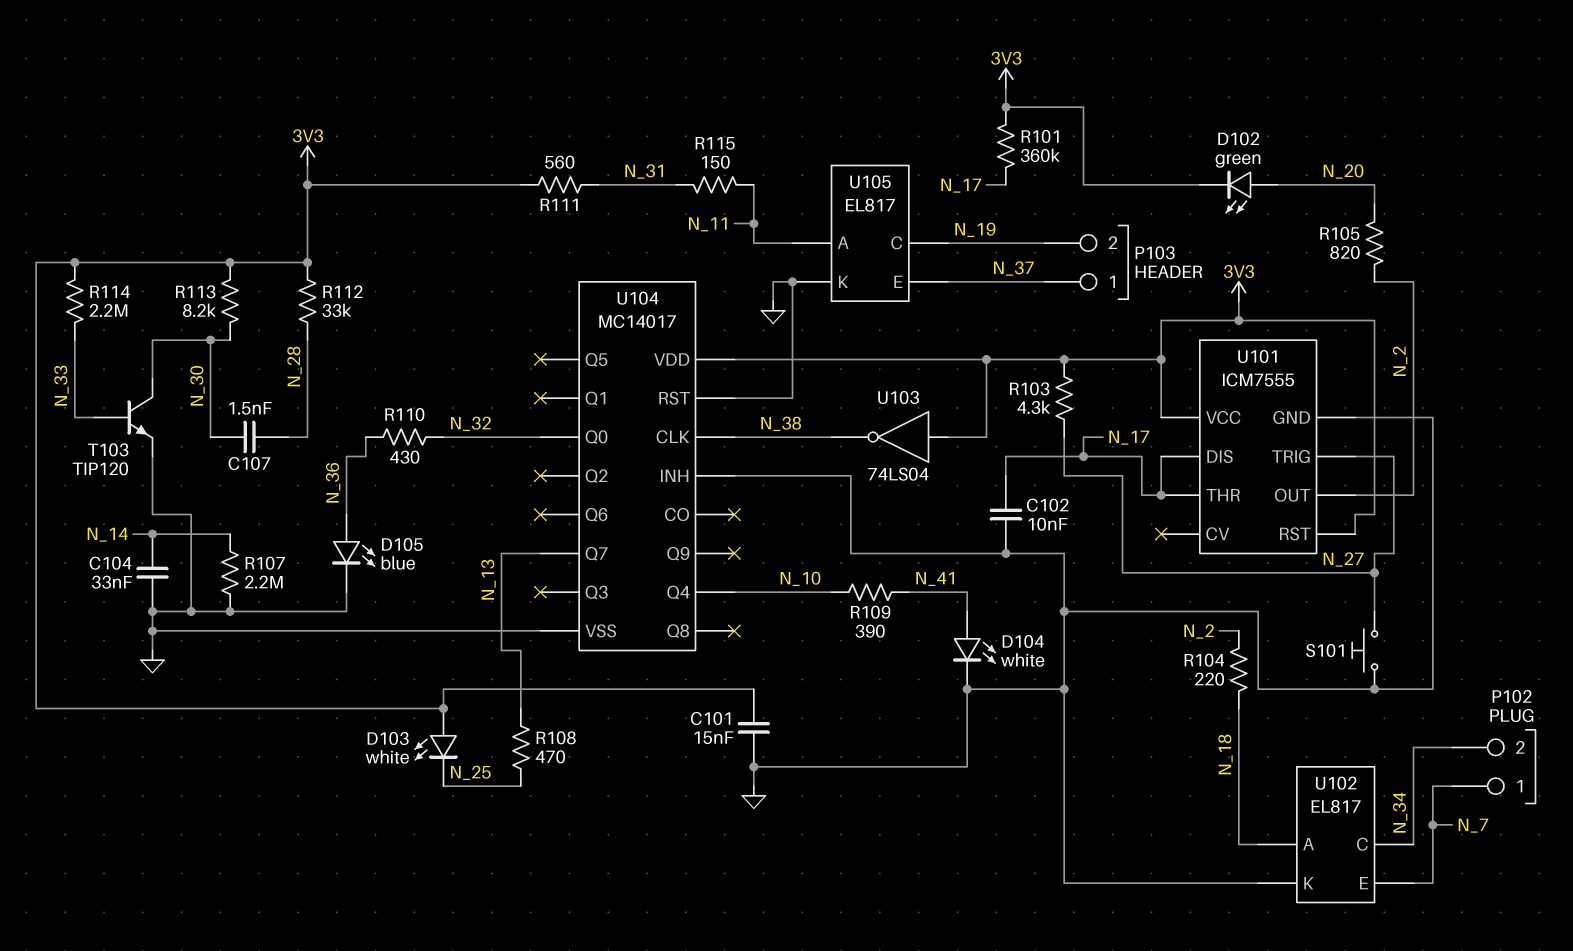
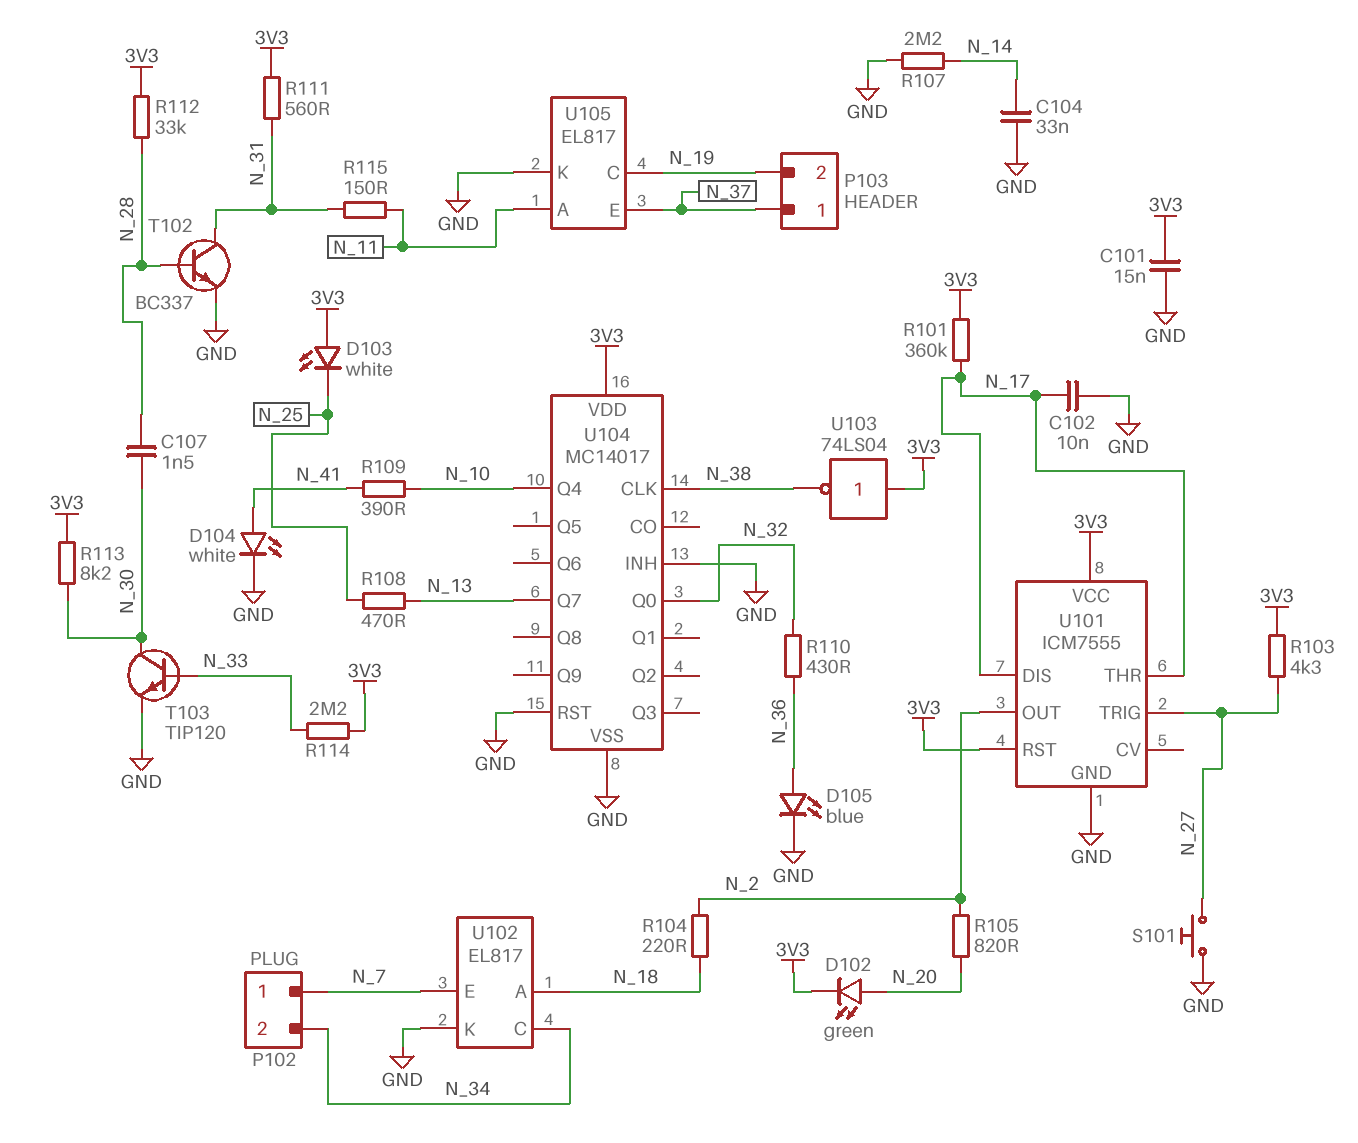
T102: none -> NPN BC337 (B N_28, C N_31, E GND)

